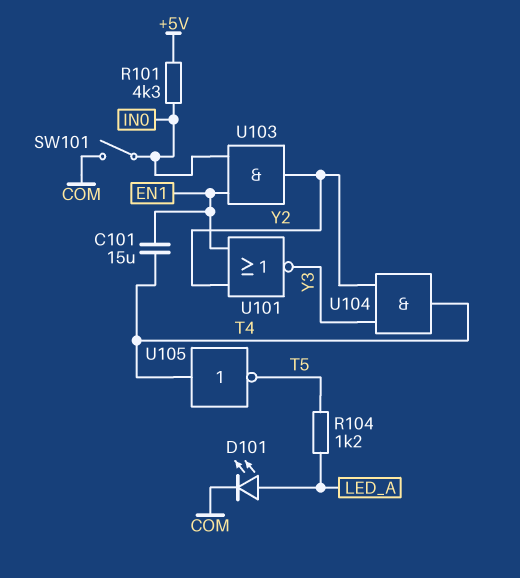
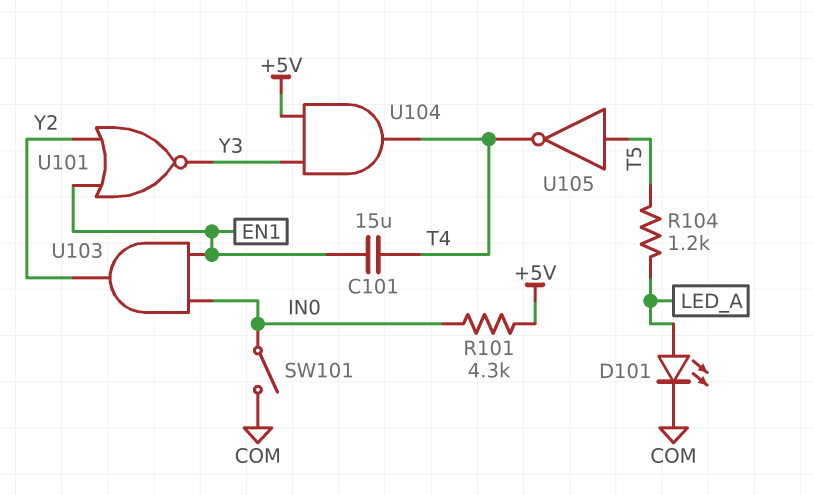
U104: AND (in Y2, in Y3, out T4) -> AND (in +5V, in Y3, out T4)
U105: NOT (in T4, out T5) -> NOT (in T5, out T4)

